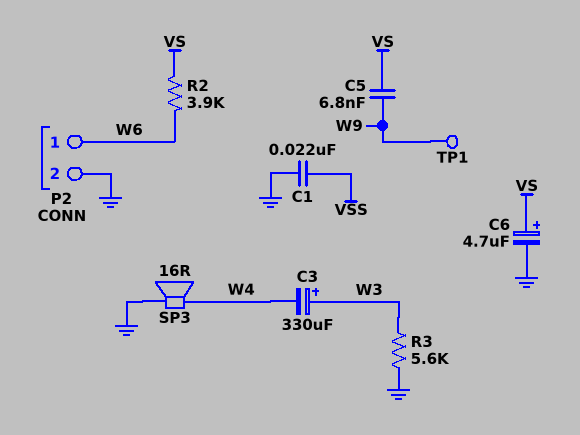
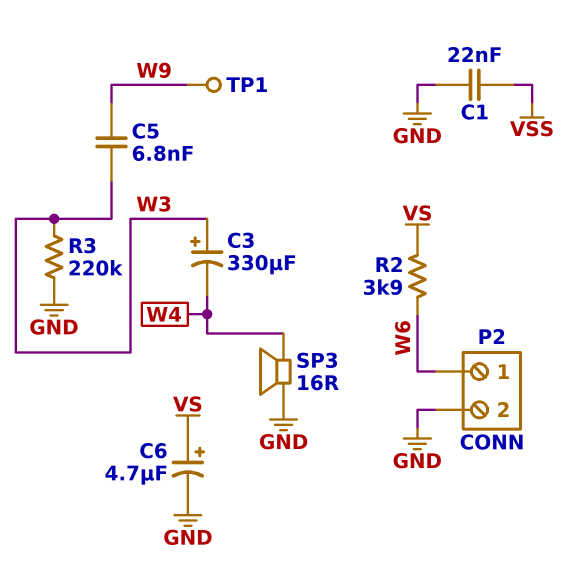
C5: 6.8nF (VS, W9) -> 6.8nF (W3, W9)
R3: 5.6k (GND, W3) -> 220k (GND, W3)

